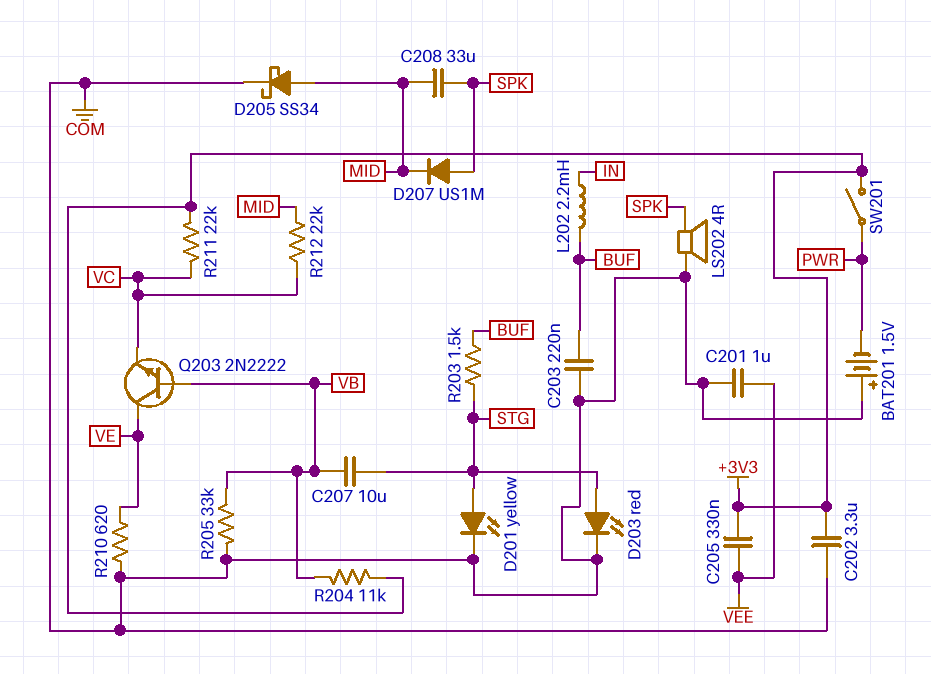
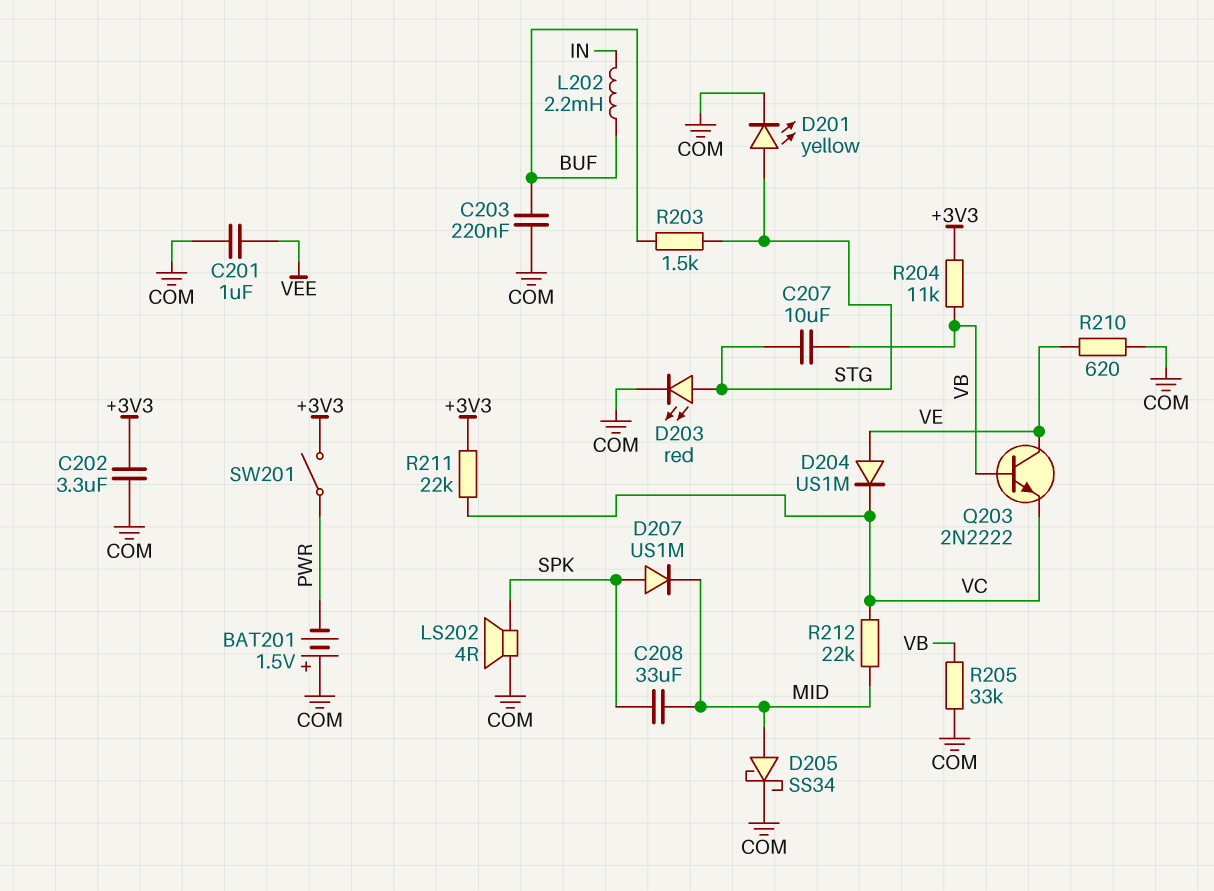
C205: 330nF (+3V3, VEE) -> none
D204: none -> diode US1M (A VE, K VC)

